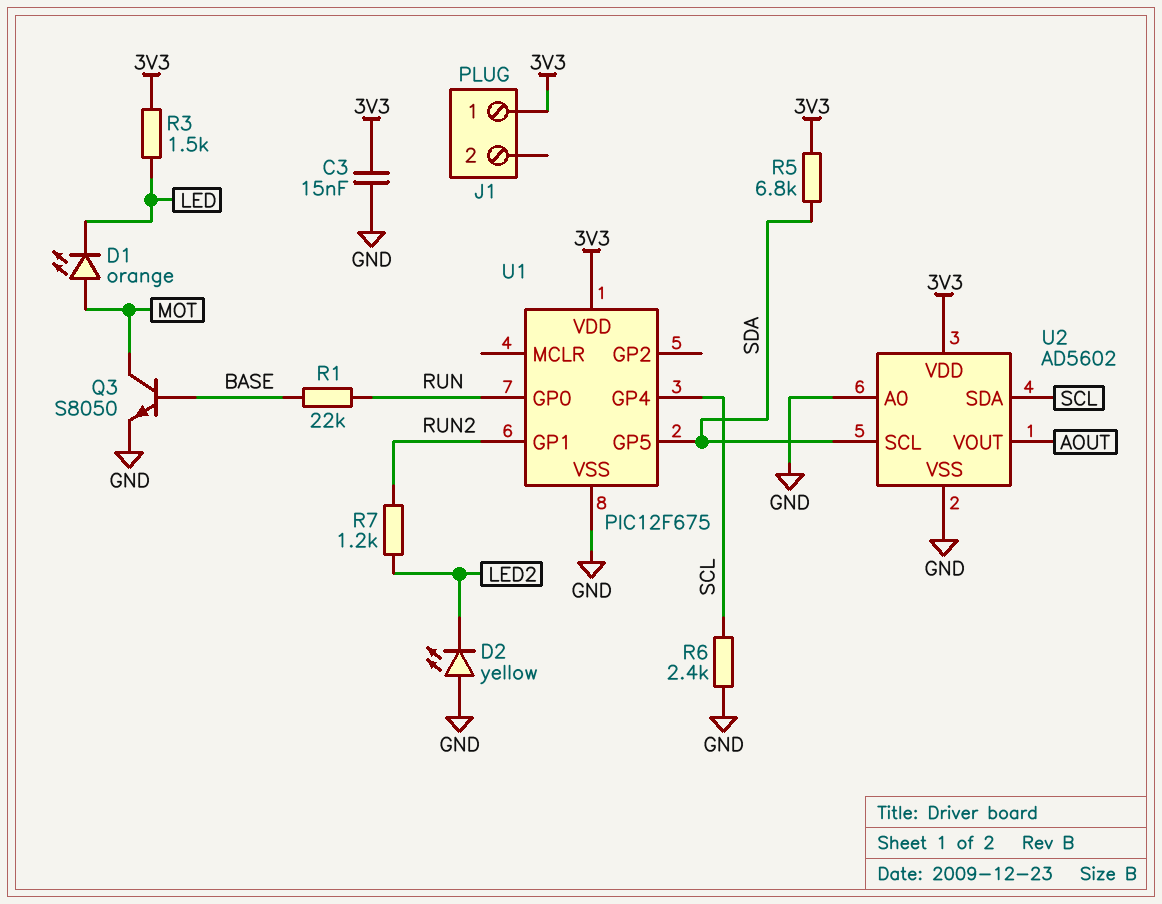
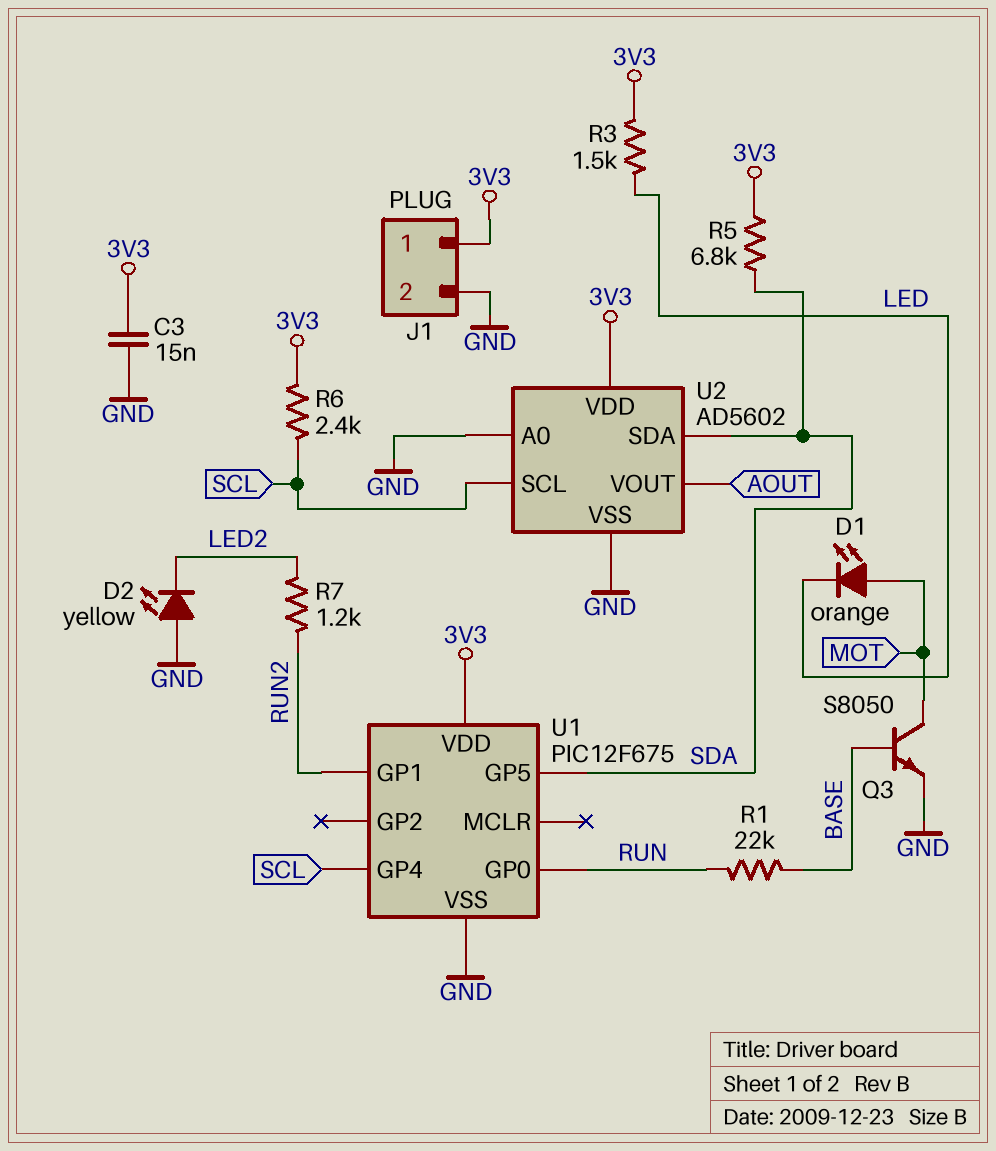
J1 pin 2: none -> GND
R6: 2.4k (GND, SCL) -> 2.4k (3V3, SCL)
U2 pin SCL: SDA -> SCL
U2 pin SDA: SCL -> SDA

